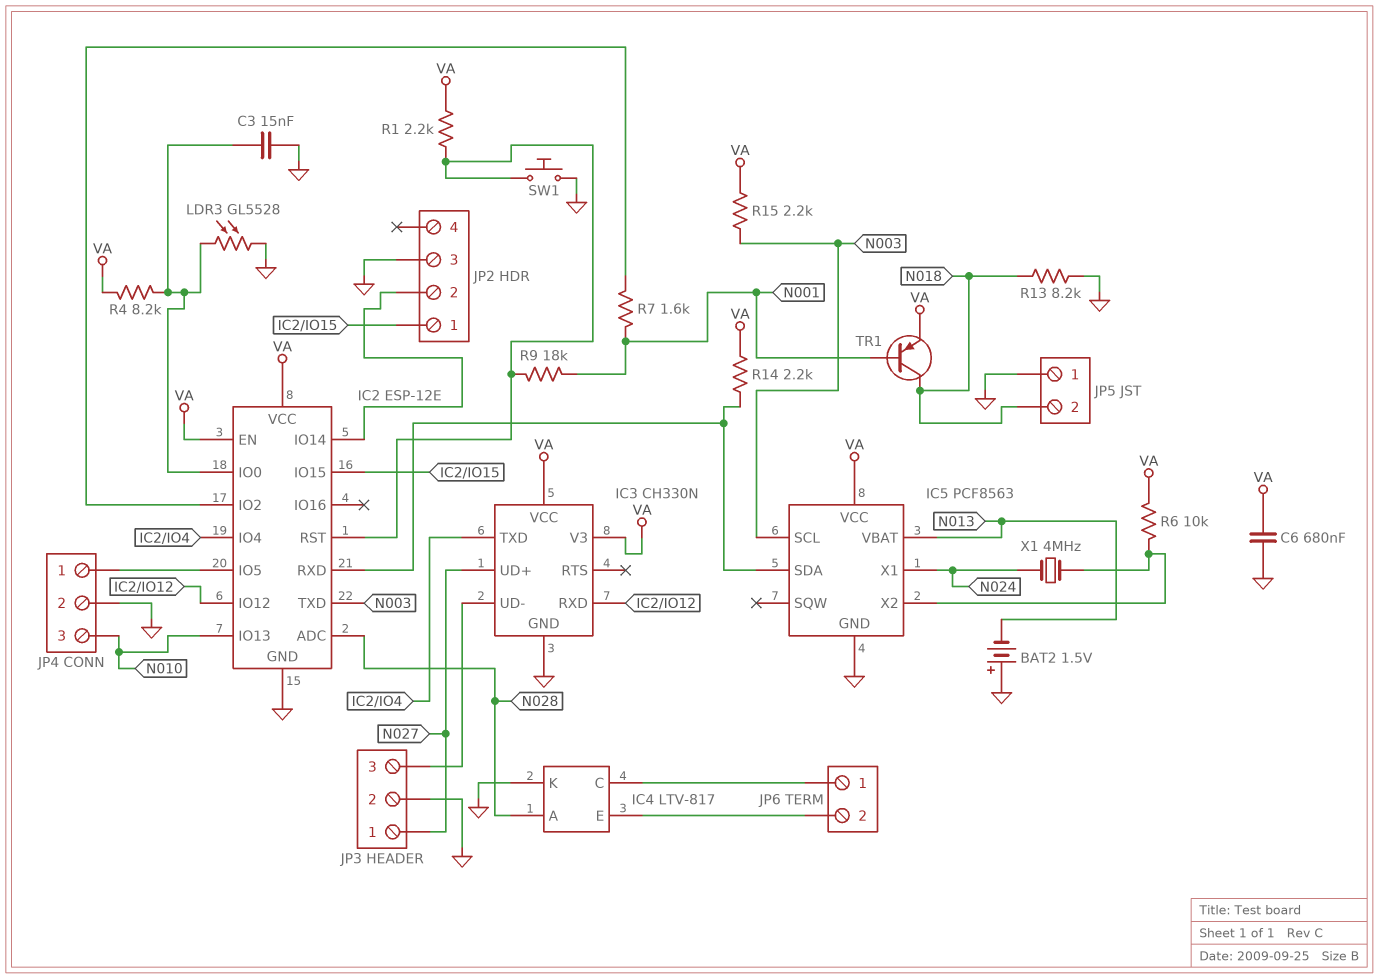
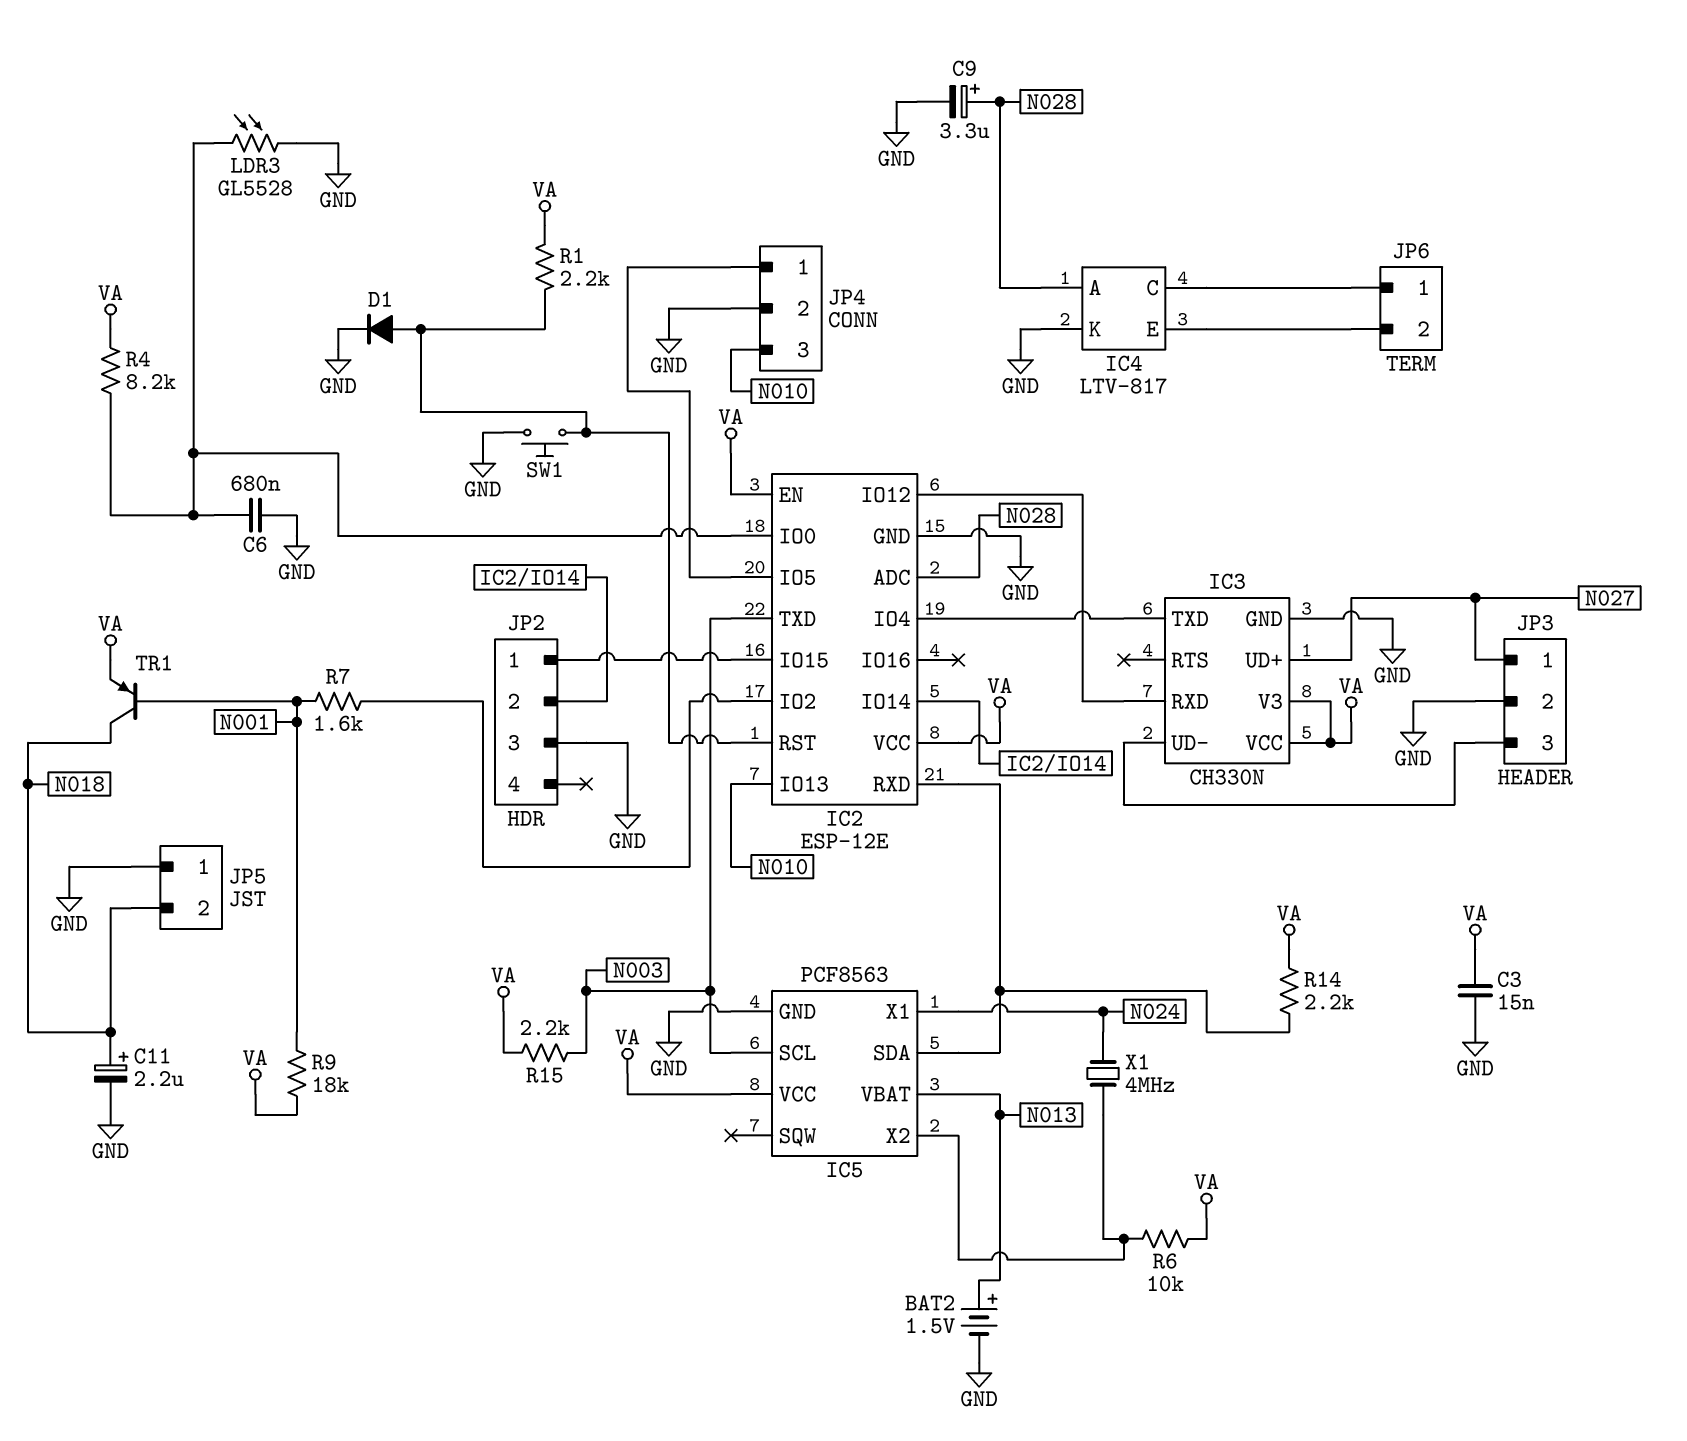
BAT2: 1.5V (plus GND, minus N013) -> 1.5V (plus N013, minus GND)
C3: 15nF (GND, IC2/IO0) -> 15nF (GND, VA)
C6: 680nF (GND, VA) -> 680nF (GND, IC2/IO0)
C9: none -> 3.3uF (plus N028, minus GND)
C11: none -> 2.2uF (plus N018, minus GND)
D1: none -> diode (A IC2/RST, K GND)
R9: 18k (IC2/RST, N001) -> 18k (N001, VA)
R13: 8.2k (GND, N018) -> none

